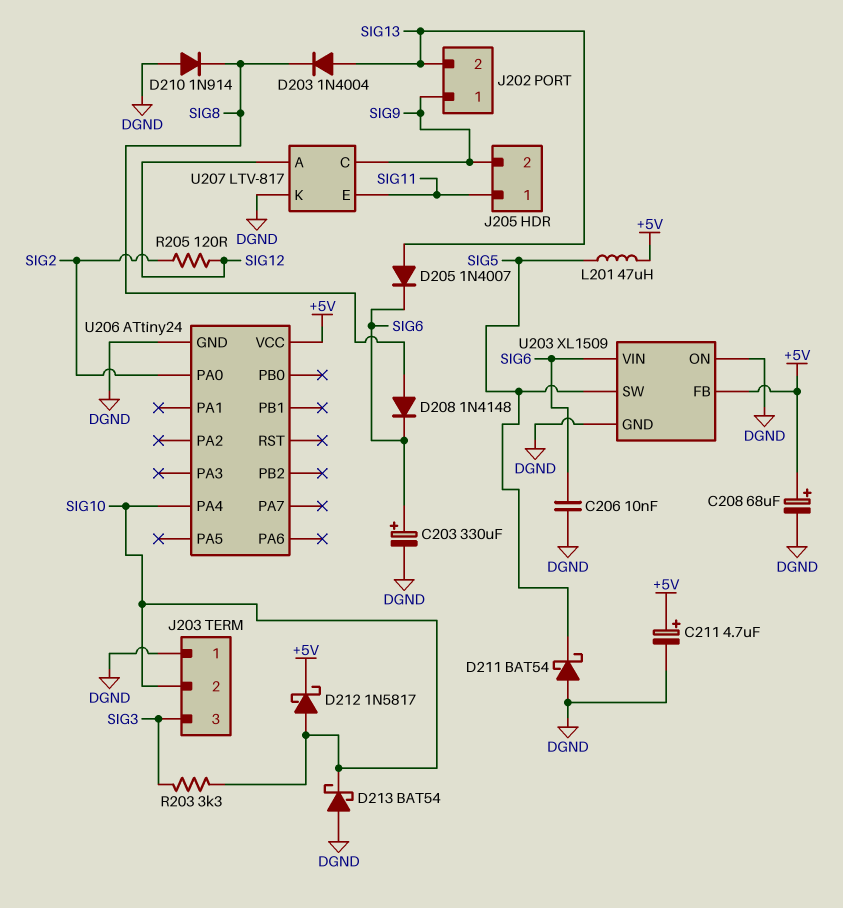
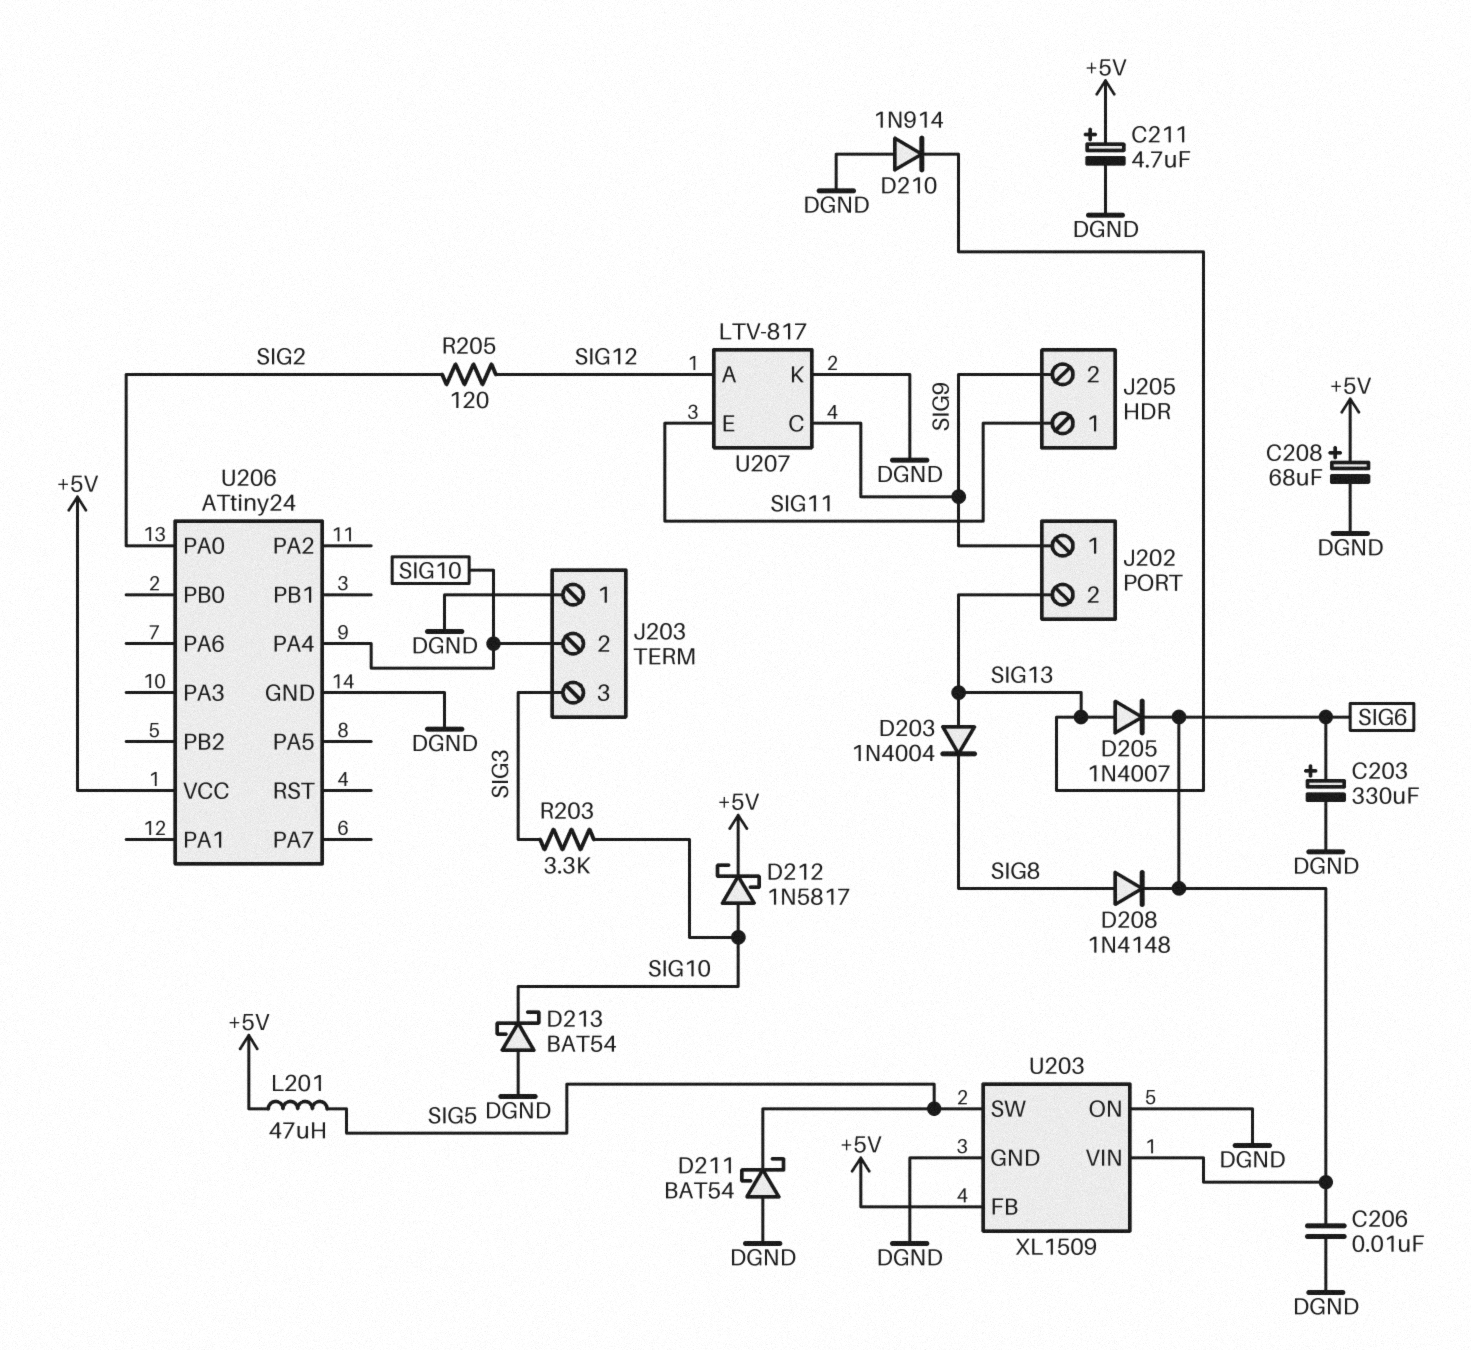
D210: diode 1N914 (A DGND, K SIG8) -> diode 1N914 (A DGND, K SIG13)

